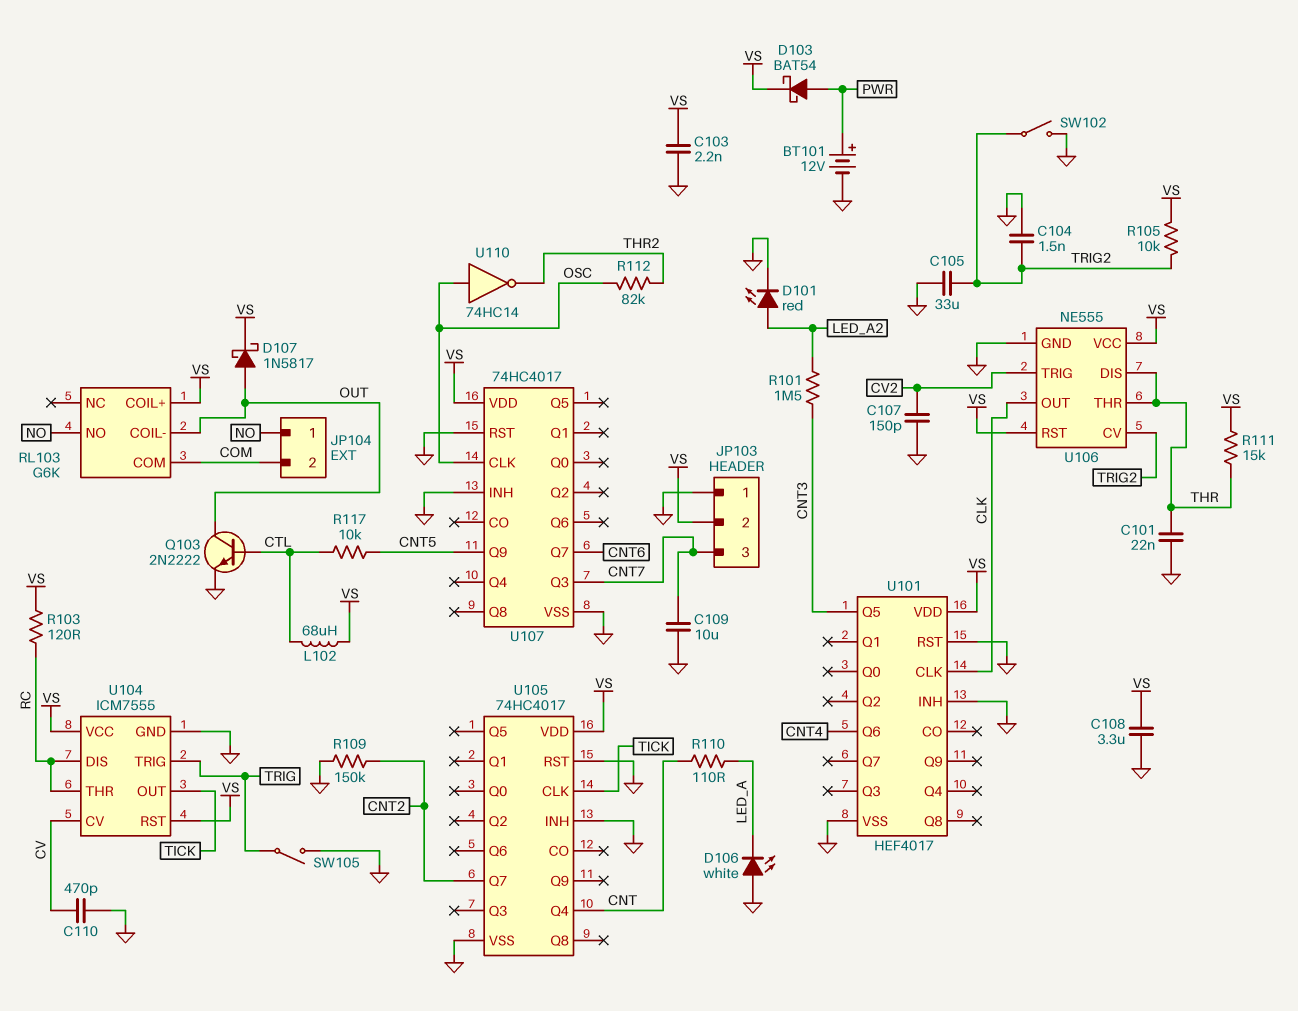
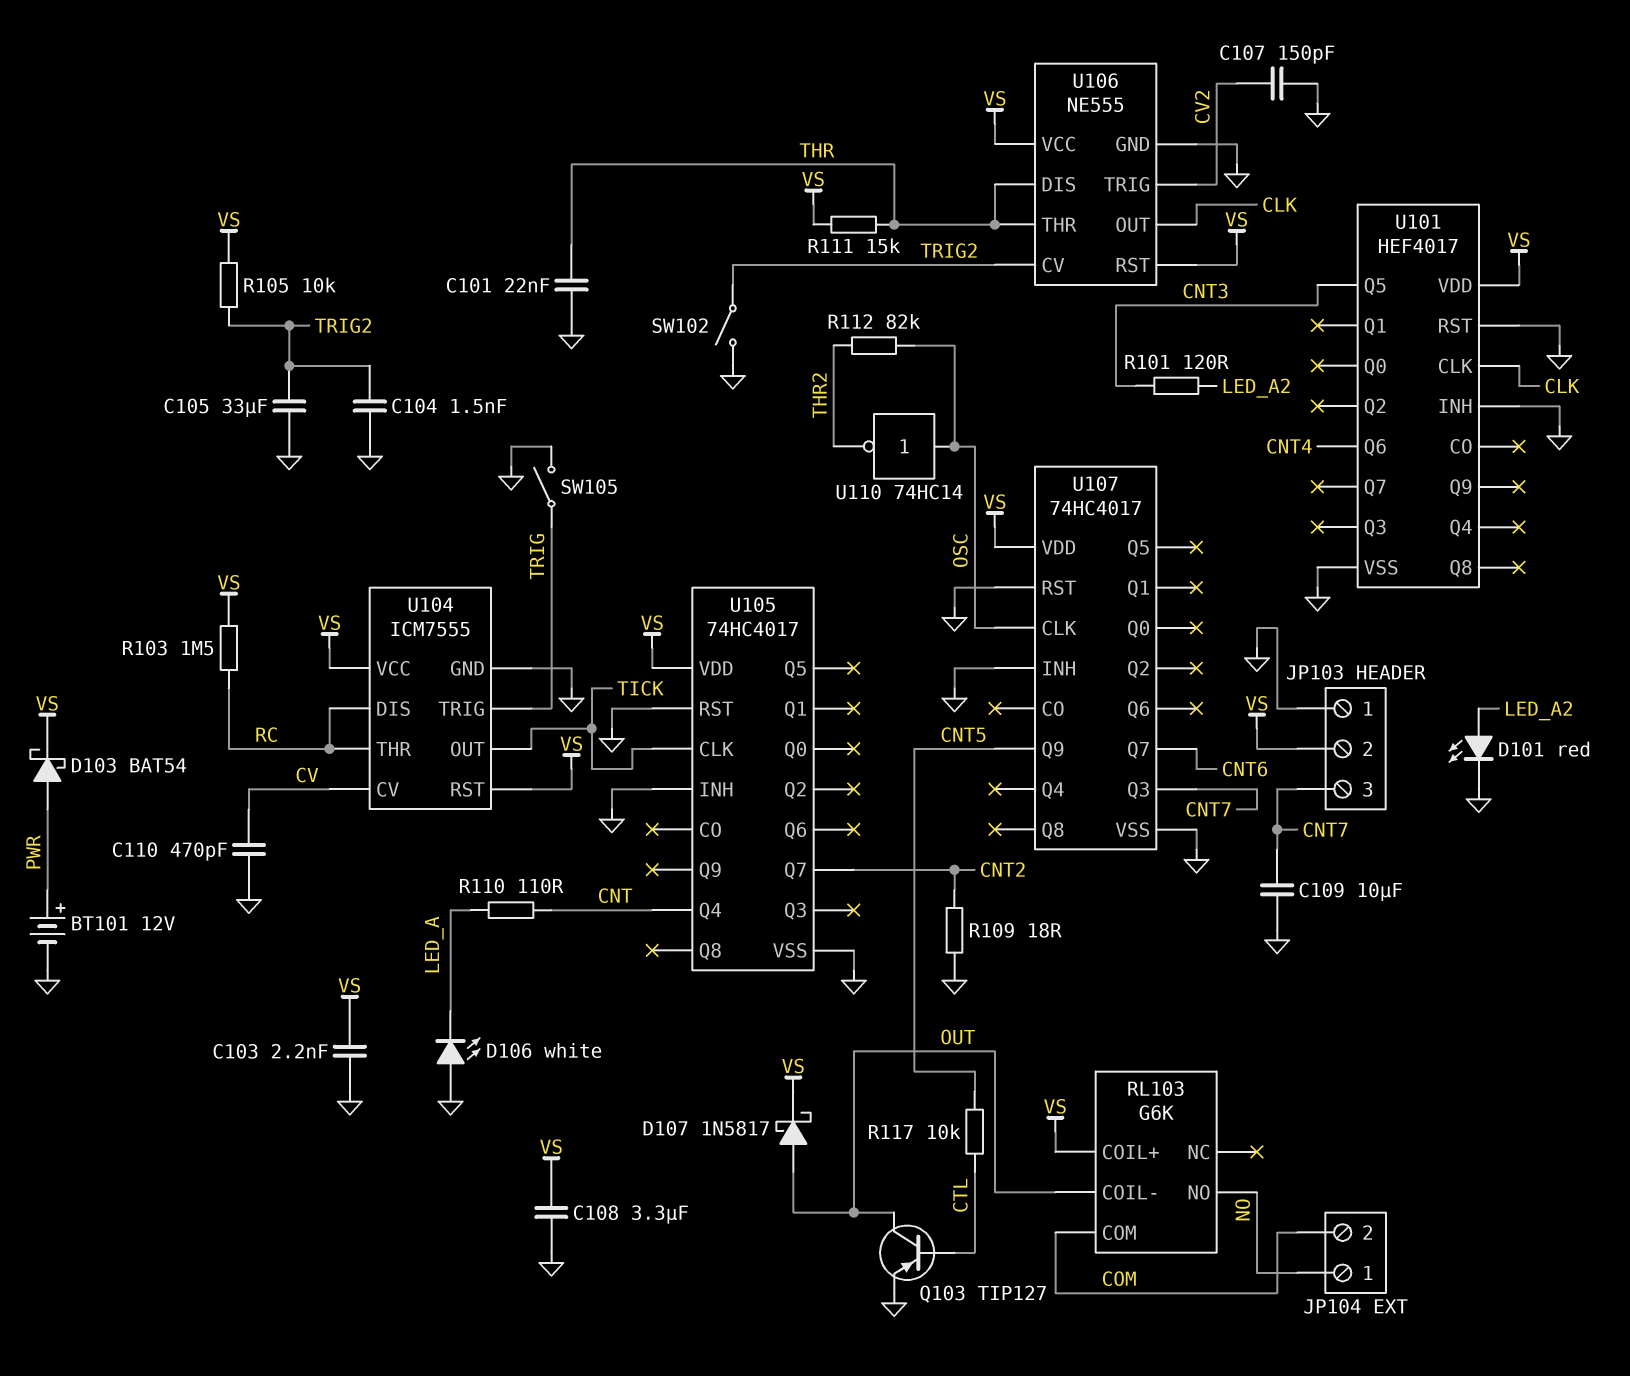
L102: 68uH (CTL, VS) -> none
Q103: NPN 2N2222 (B CTL, C OUT, E GND) -> PNP TIP127 (B CTL, C OUT, E GND)
R101: 1.5M (CNT3, LED_A2) -> 120 (CNT3, LED_A2)
R103: 120 (RC, VS) -> 1.5M (RC, VS)
R109: 150k (CNT2, GND) -> 18 (CNT2, GND)

